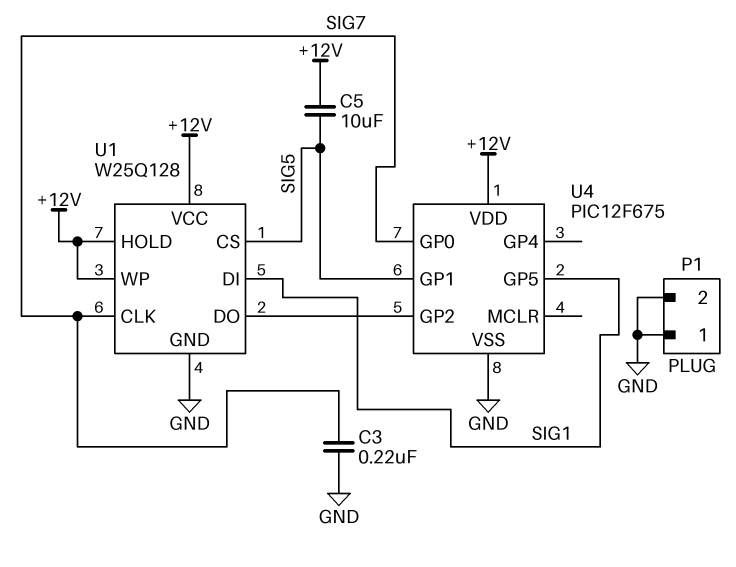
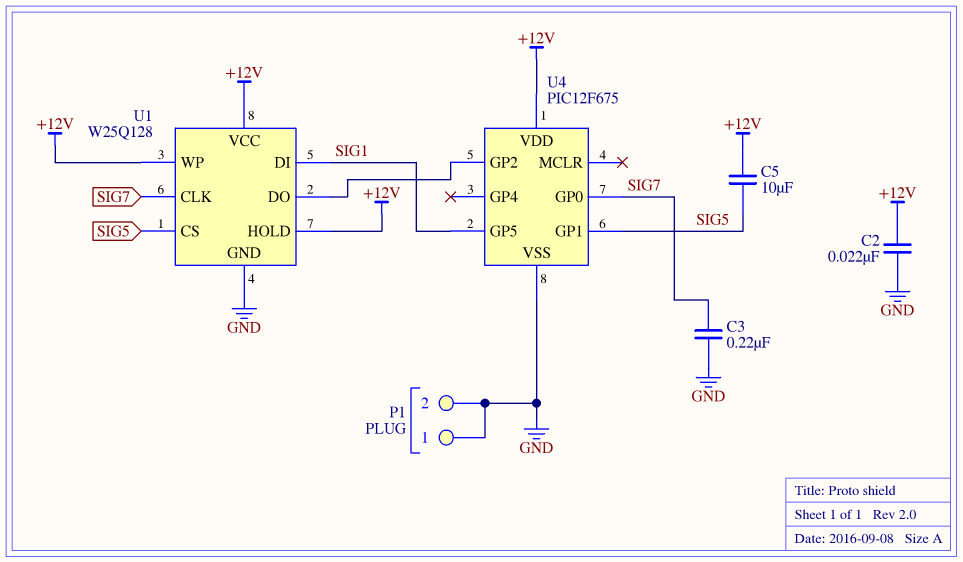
C2: none -> 22nF (+12V, GND)

